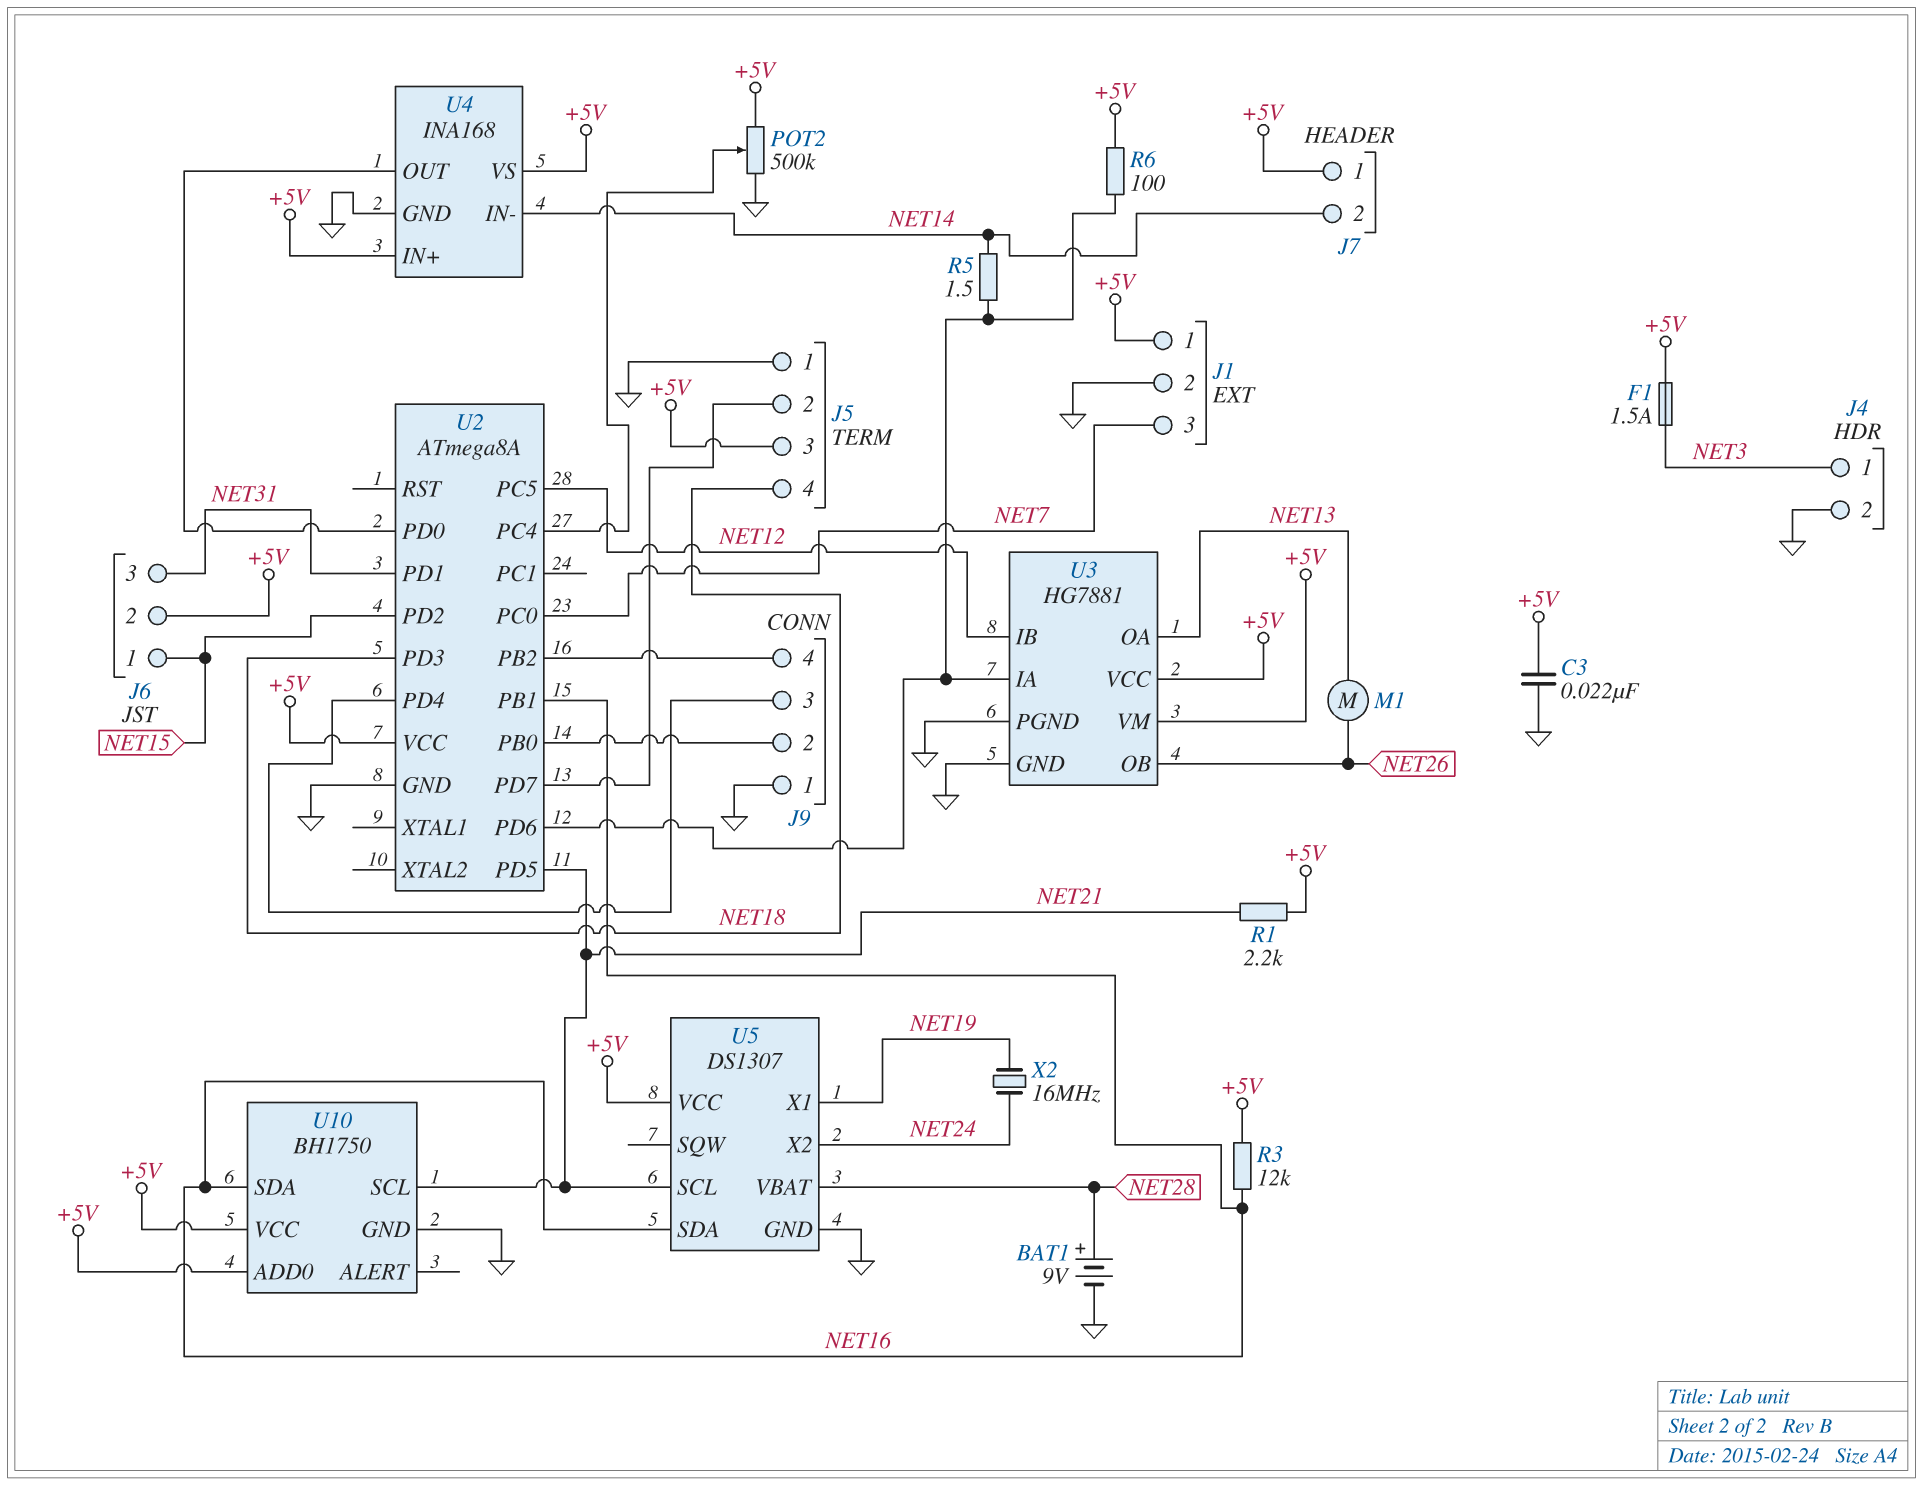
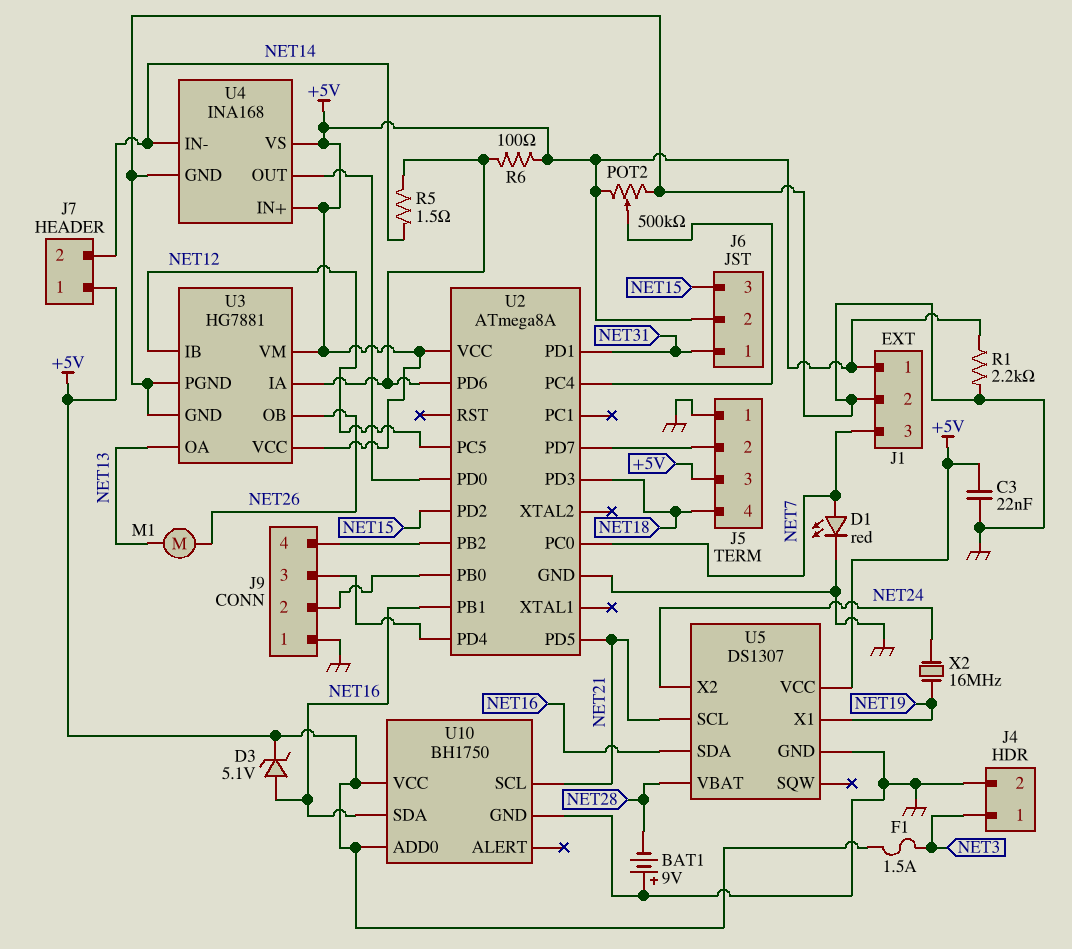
BAT1: 9V (plus NET28, minus GND) -> 9V (plus GND, minus NET28)
D1: none -> LED red (A NET7, K GND)
D3: none -> zener 5.1V (A NET16, K +5V)
J6 pin 1: NET15 -> NET31
J6 pin 3: NET31 -> NET15
R1: 2.2k (+5V, NET21) -> 2.2k (+5V, GND)
R3: 12k (+5V, NET16) -> none

